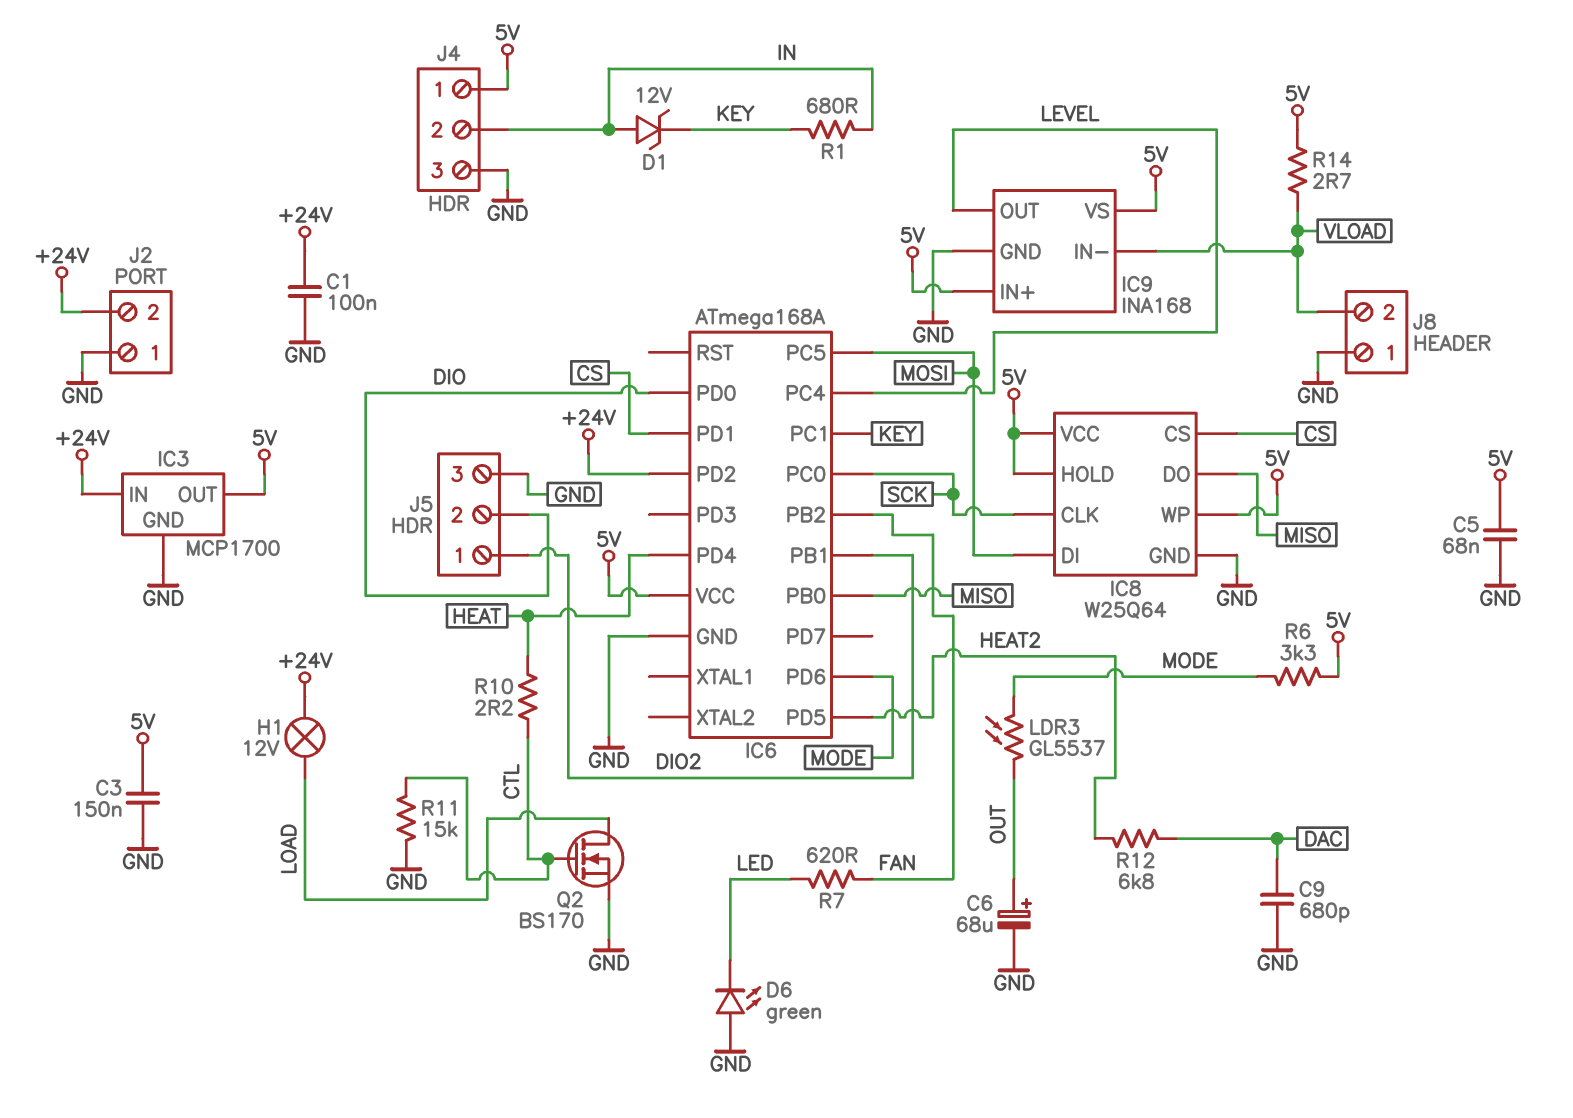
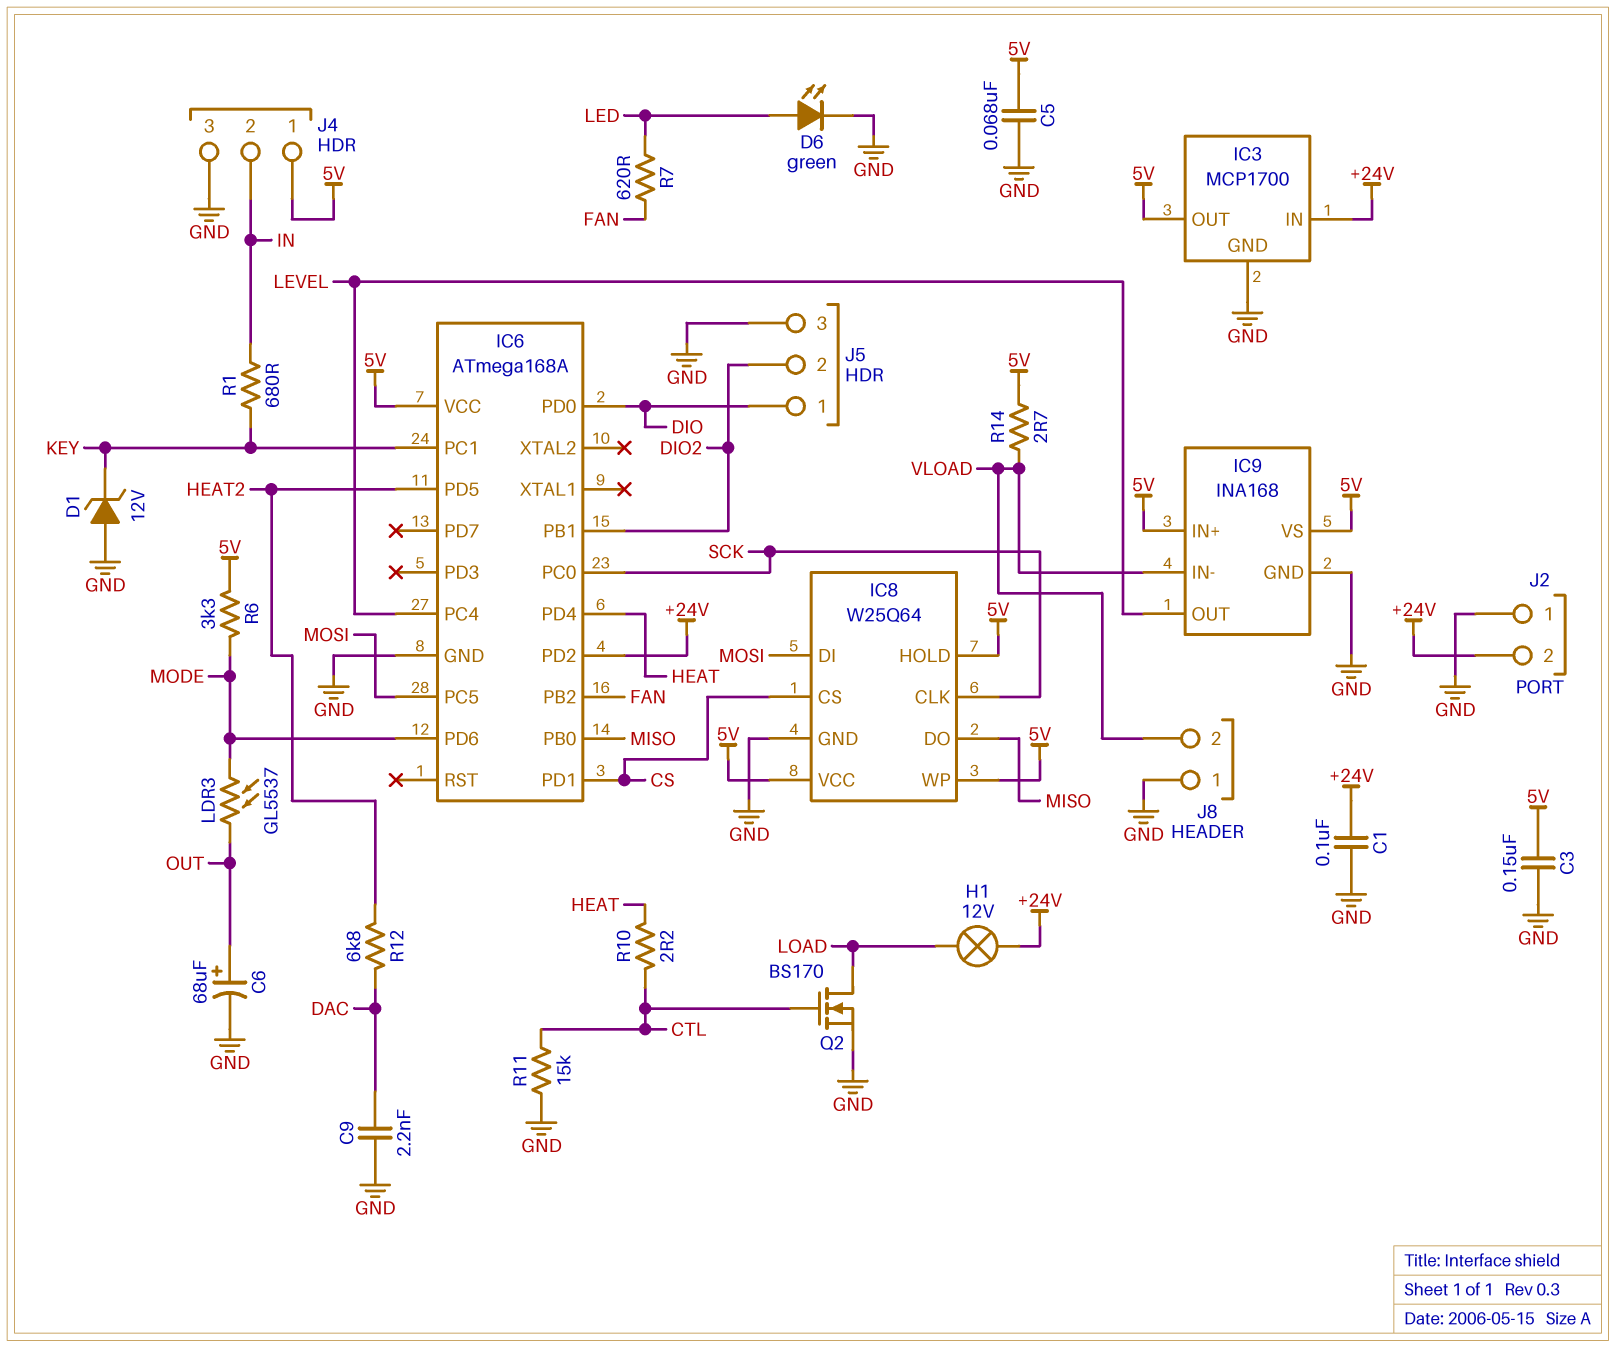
C9: 680pF (DAC, GND) -> 2.2nF (DAC, GND)
D1: zener 12V (A IN, K KEY) -> zener 12V (A GND, K KEY)
D6: LED green (A GND, K LED) -> LED green (A LED, K GND)
J5 pin 1: DIO2 -> DIO
J5 pin 2: DIO -> DIO2

